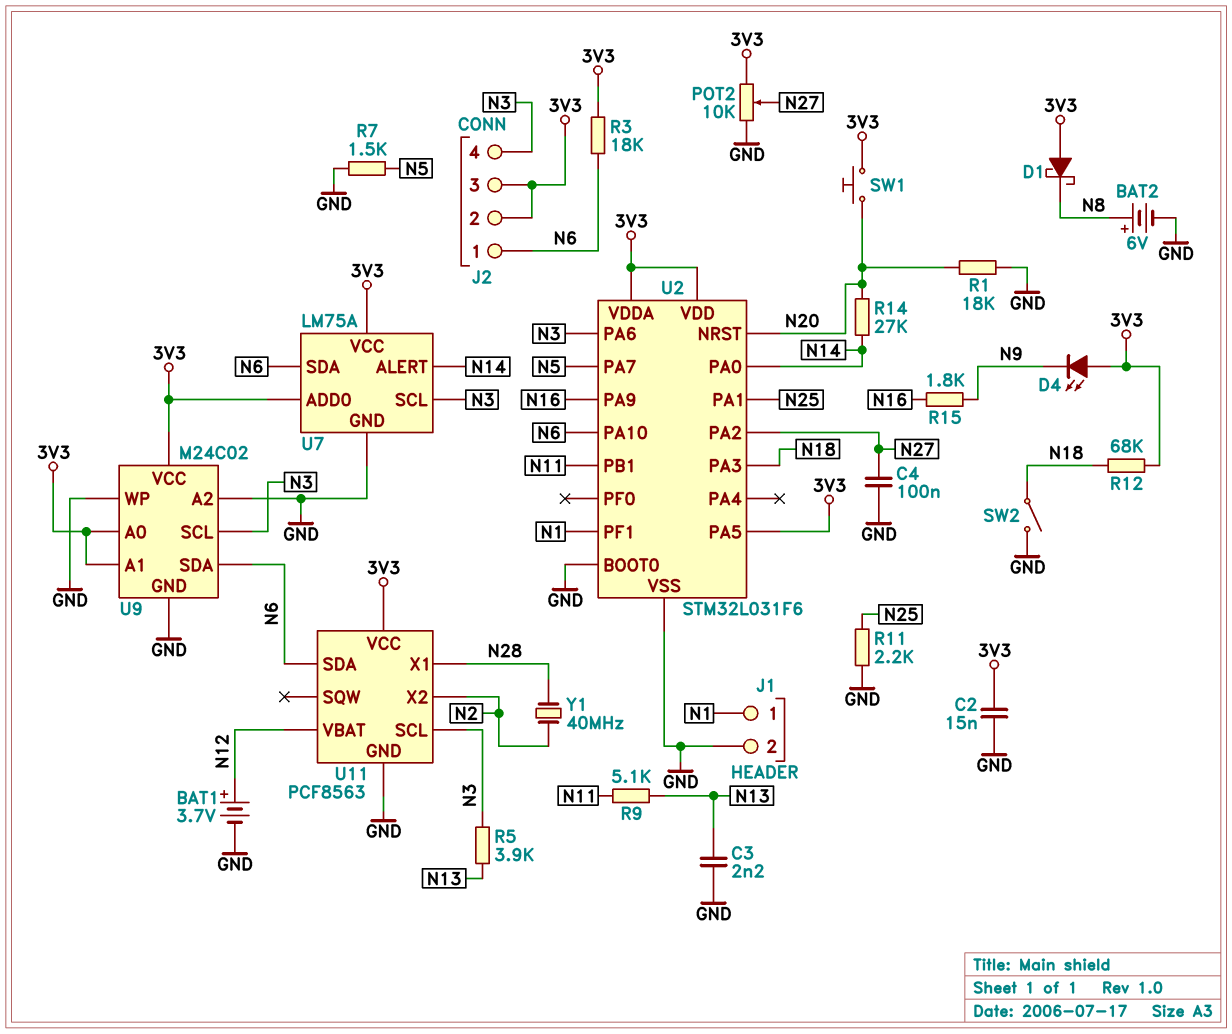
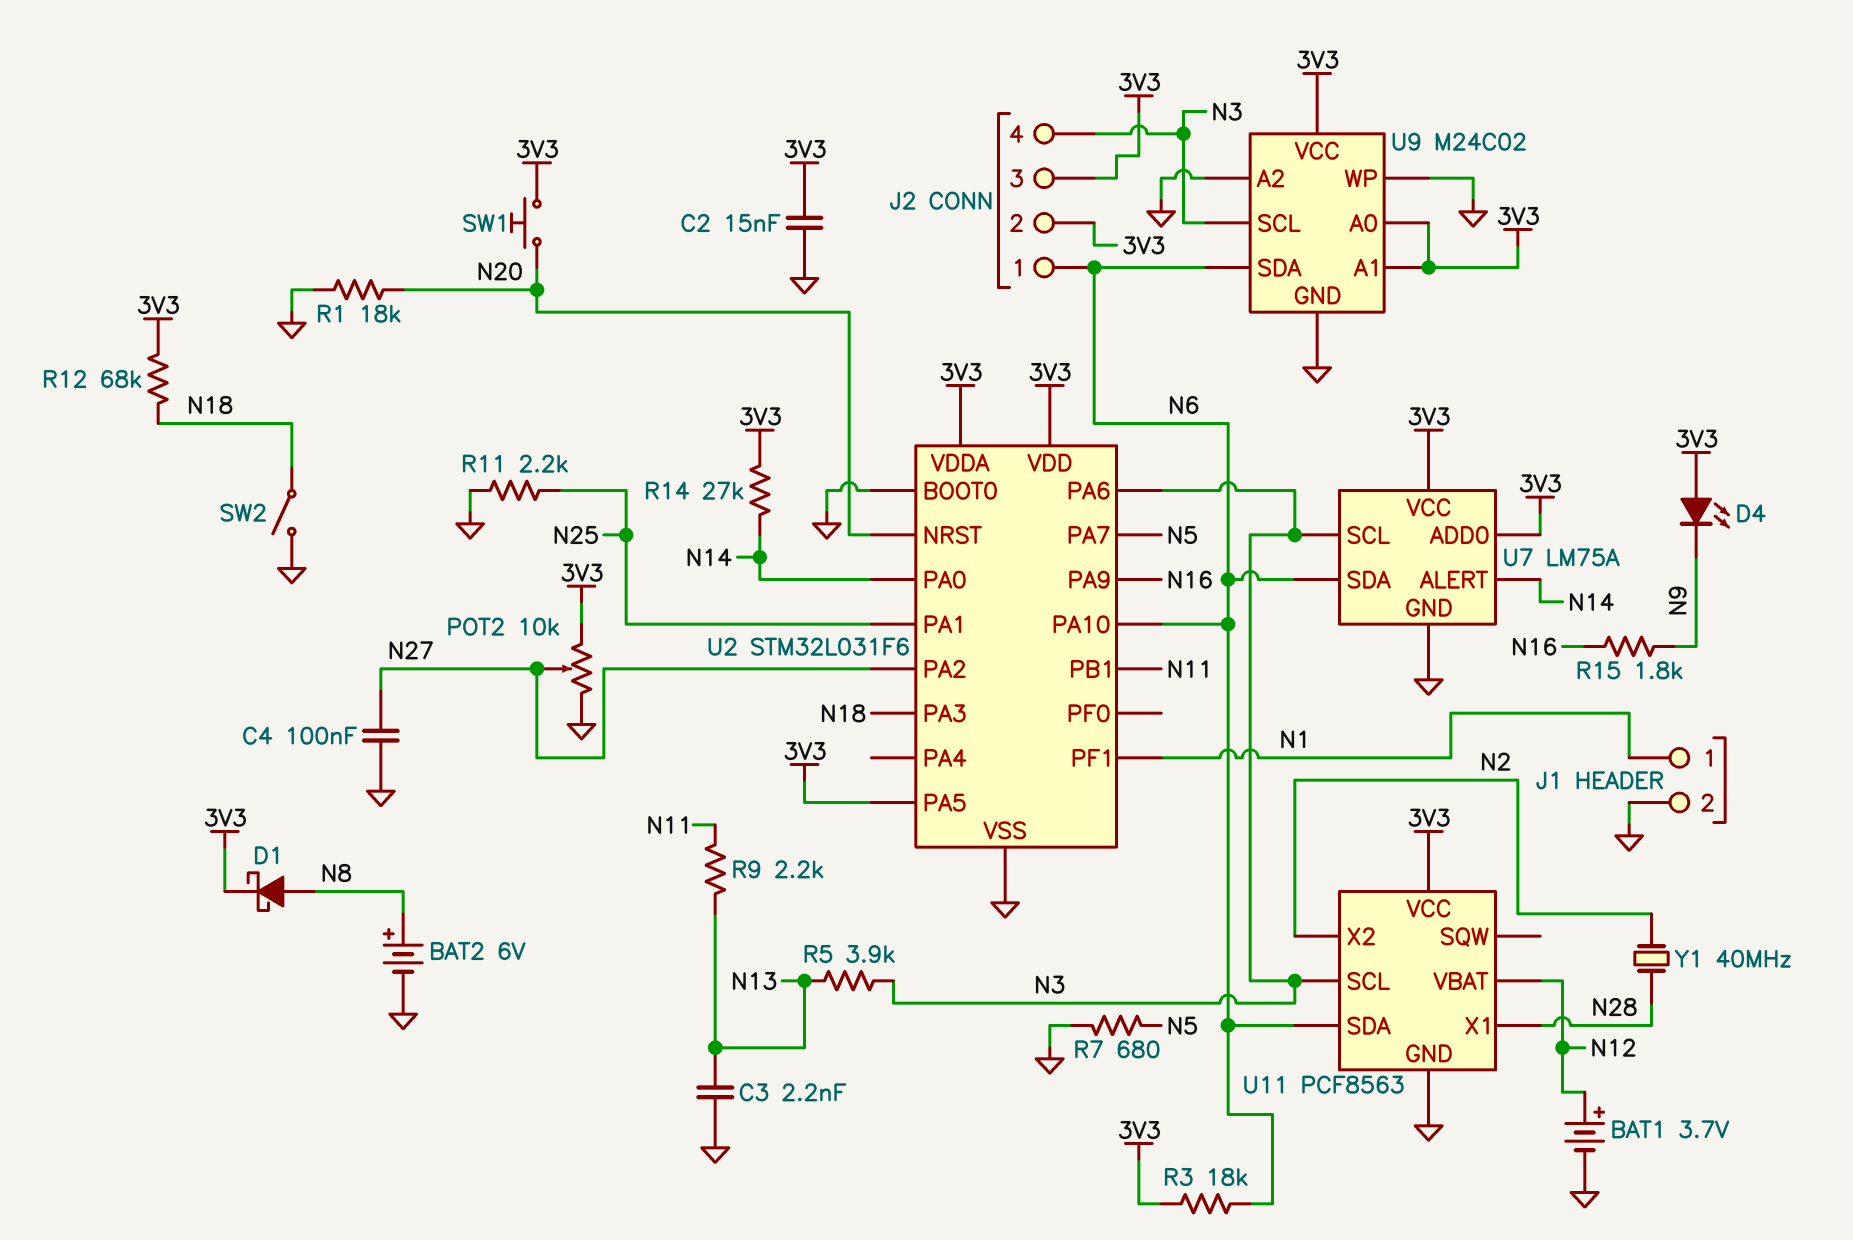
D1: schottky (A 3V3, K N8) -> schottky (A N8, K 3V3)
R7: 1.5k (GND, N5) -> 680 (GND, N5)
R9: 5.1k (N11, N13) -> 2.2k (N11, N13)
R14: 27k (N14, N20) -> 27k (3V3, N14)

